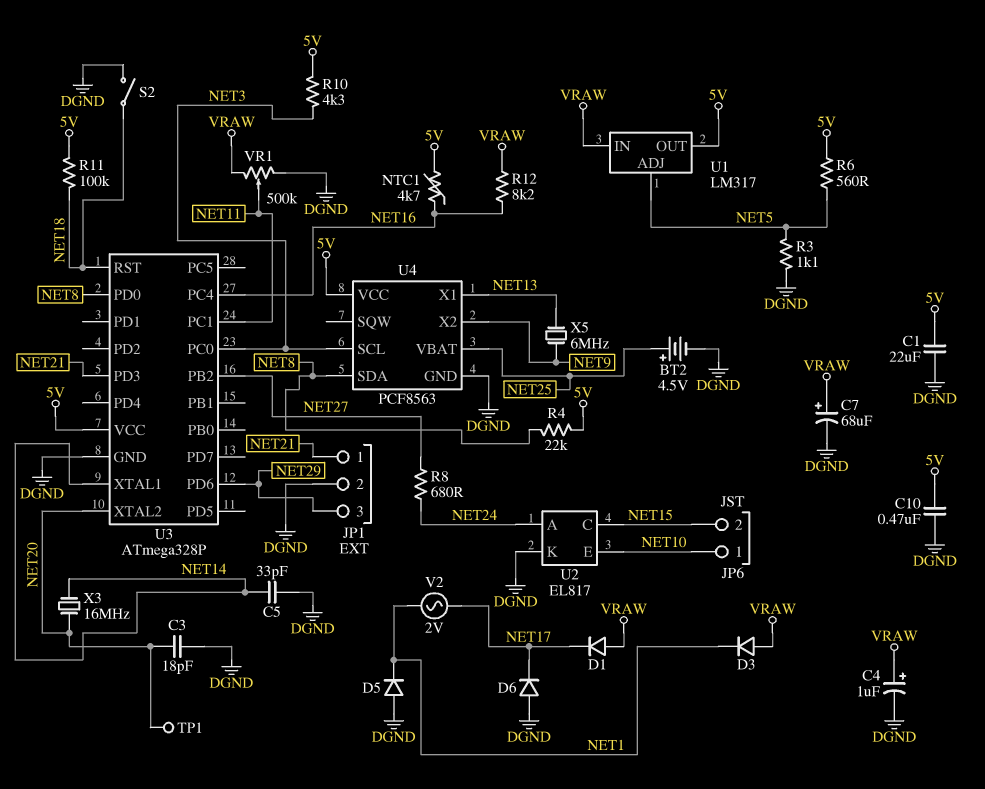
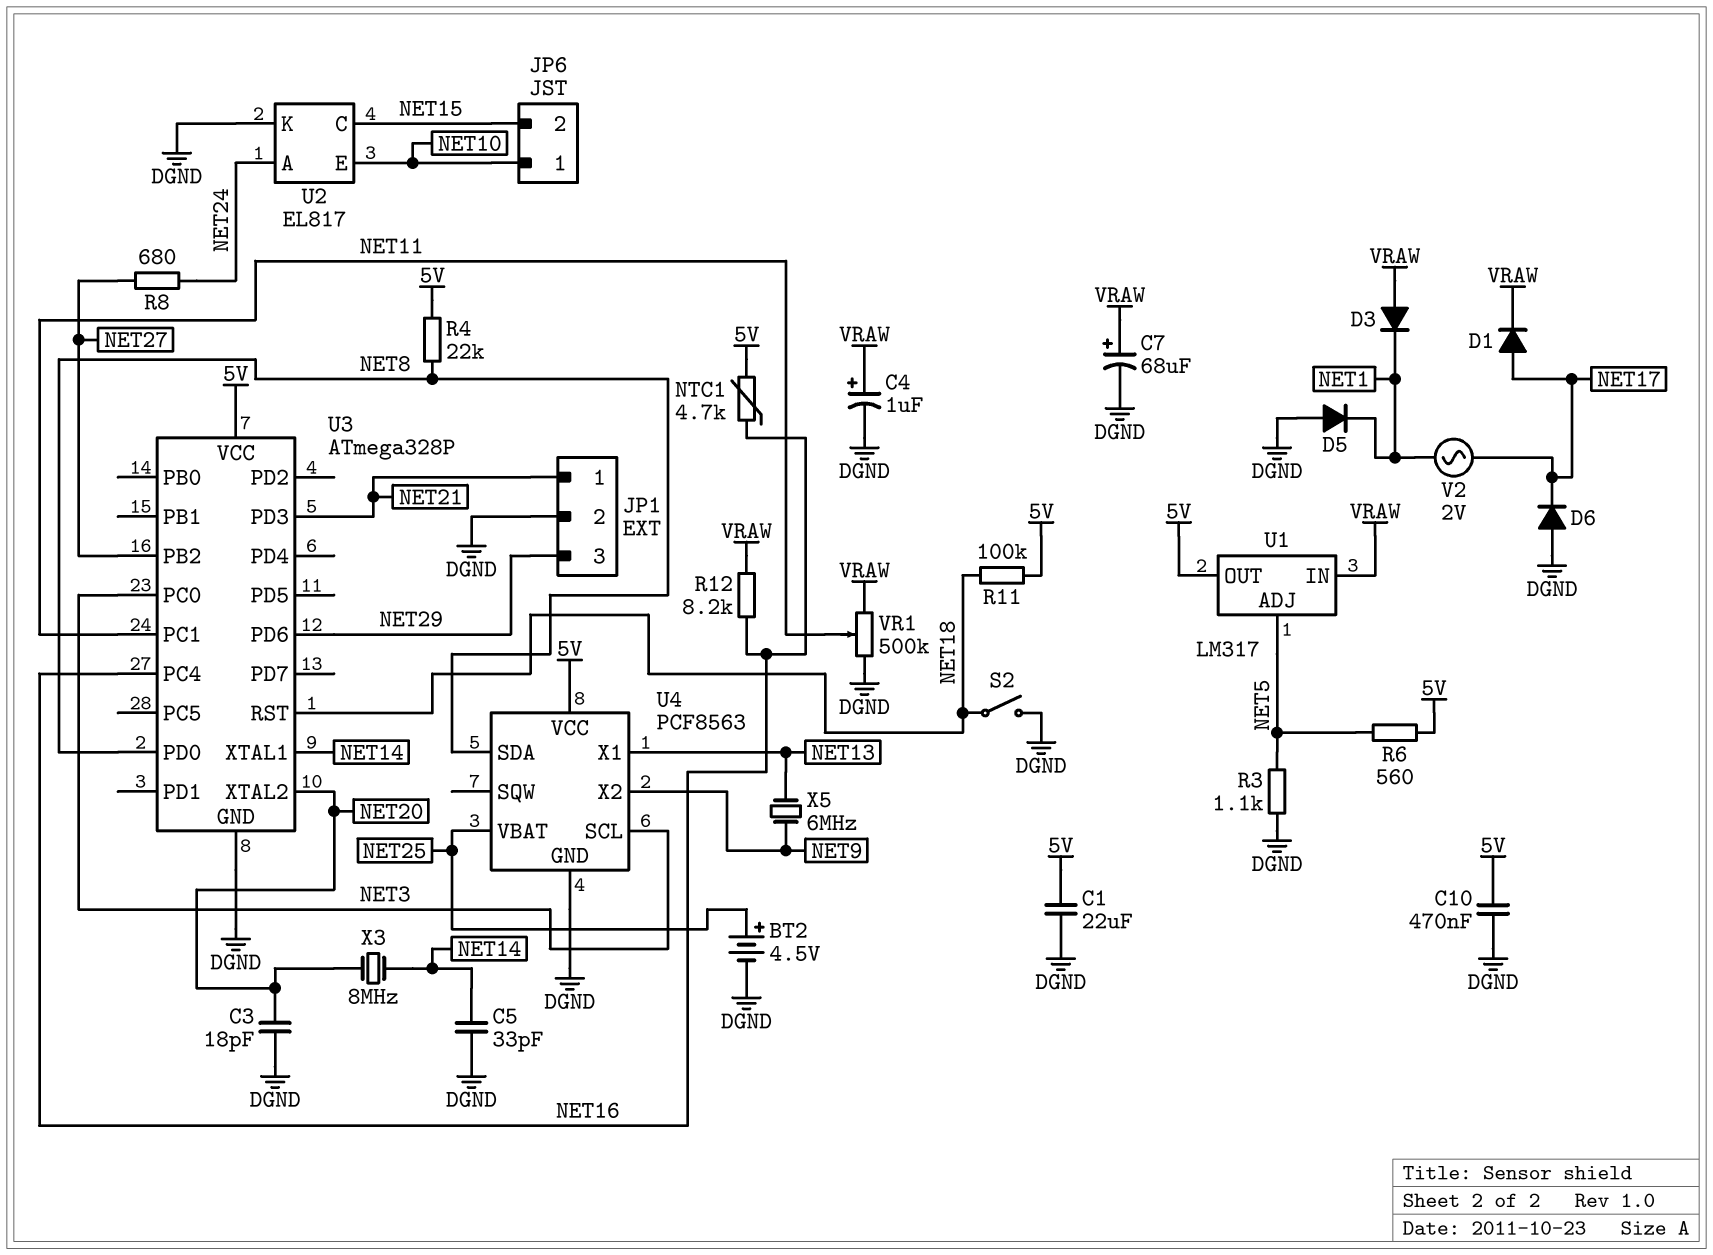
D1: diode (A VRAW, K NET17) -> diode (A NET17, K VRAW)
R10: 4.3k (5V, NET3) -> none
TP1: test point (NET20) -> none
X3: 16MHz (NET14, NET20) -> 8MHz (NET14, NET20)

